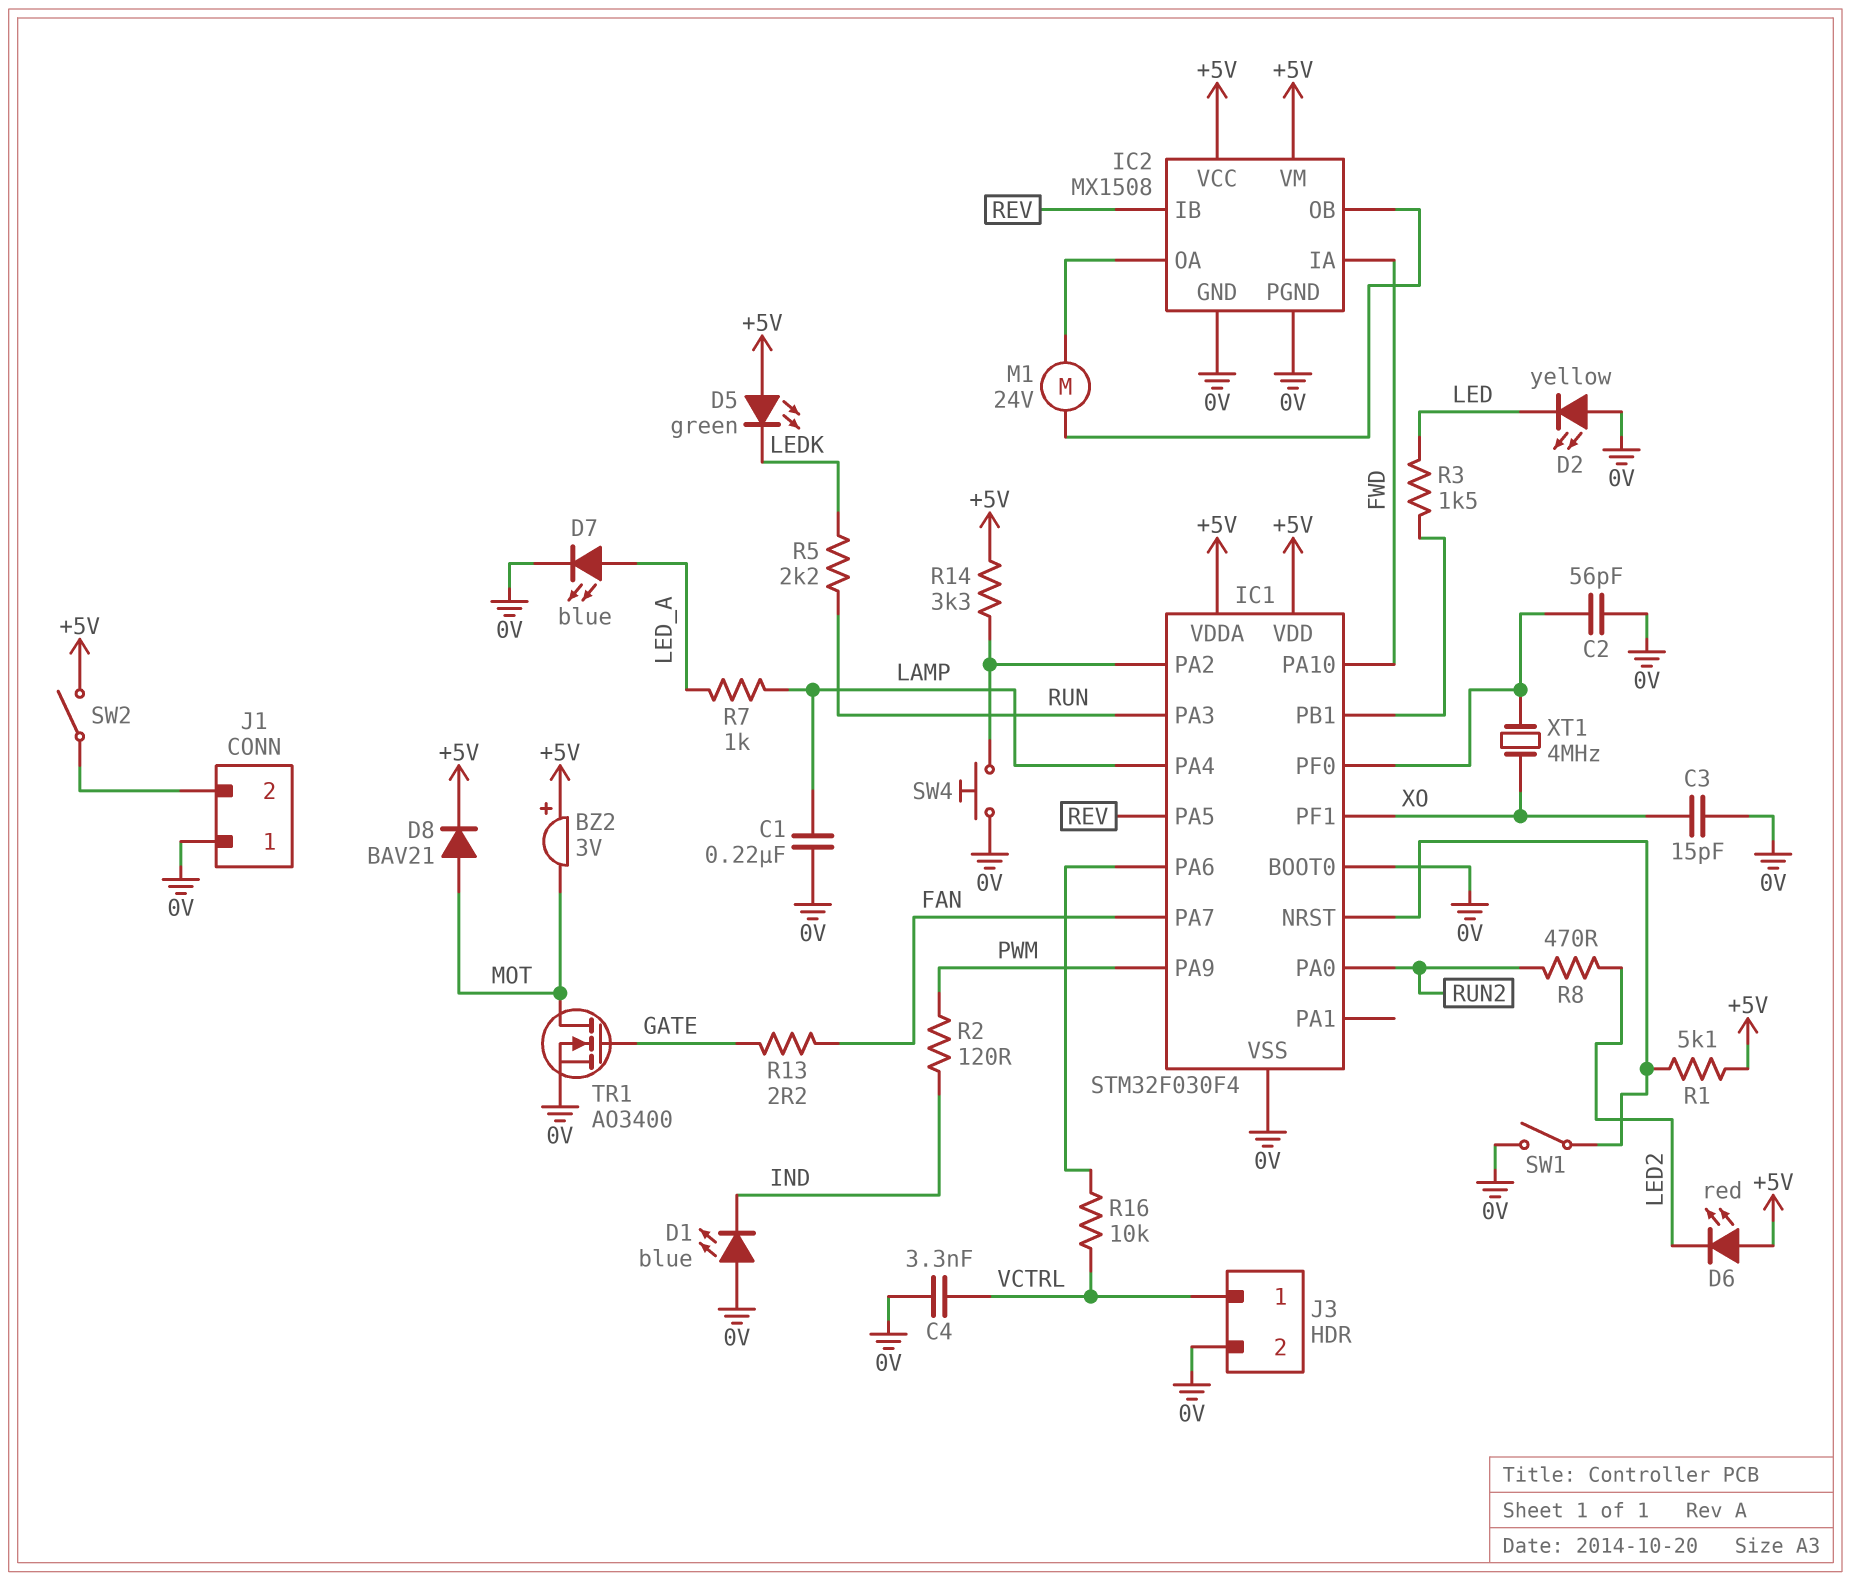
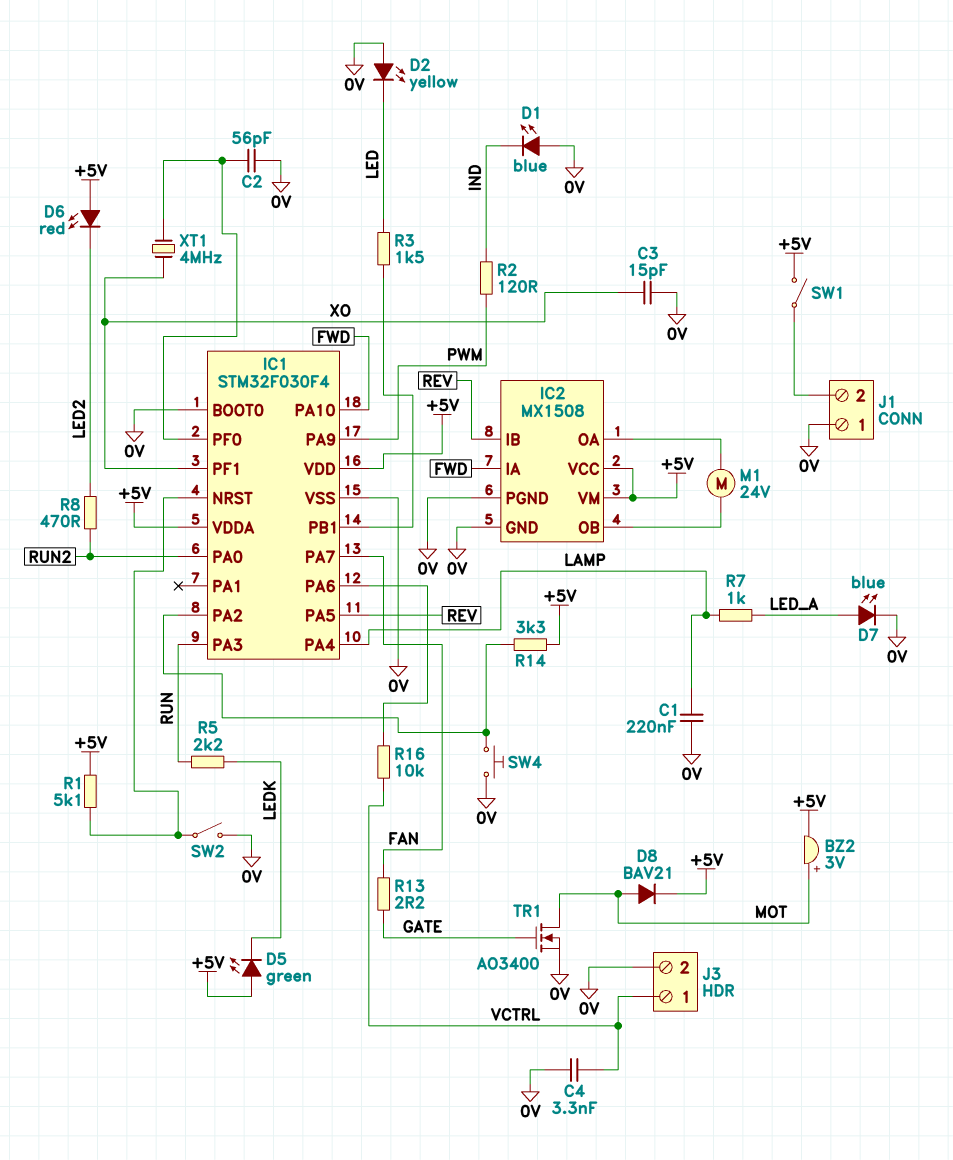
BZ2: buzzer 3V (plus +5V, minus MOT) -> buzzer 3V (plus MOT, minus +5V)
SW1: switch (0V, IC1/NRST) -> switch (+5V, J1/2)
SW2: switch (+5V, J1/2) -> switch (0V, IC1/NRST)

